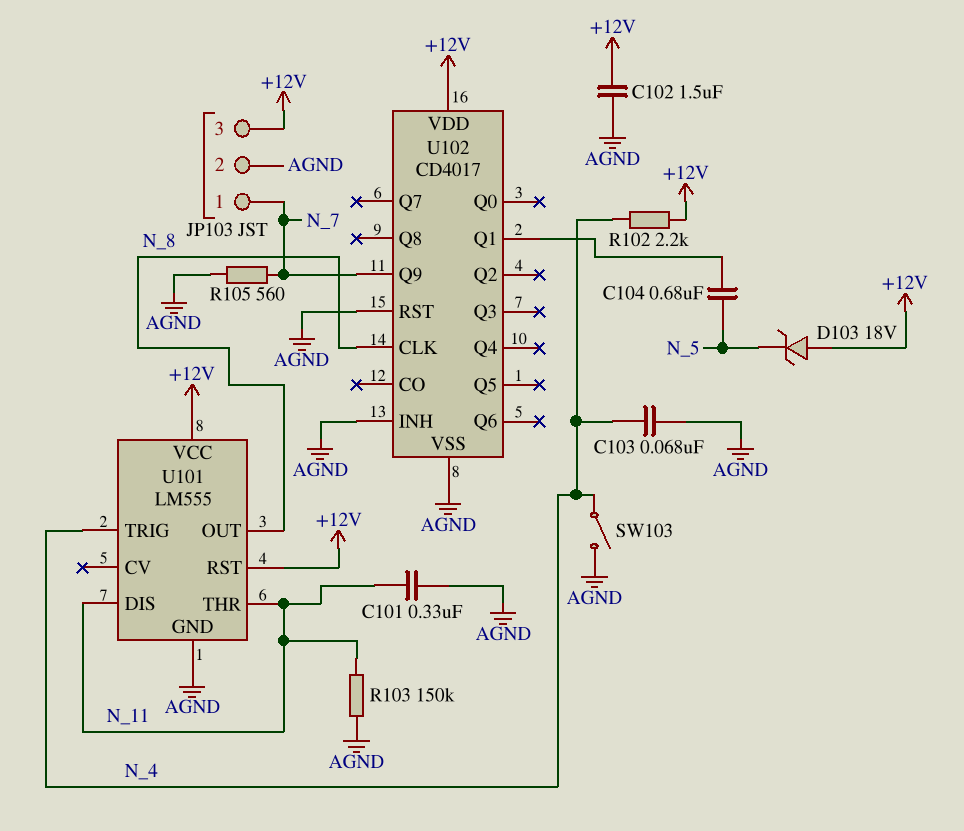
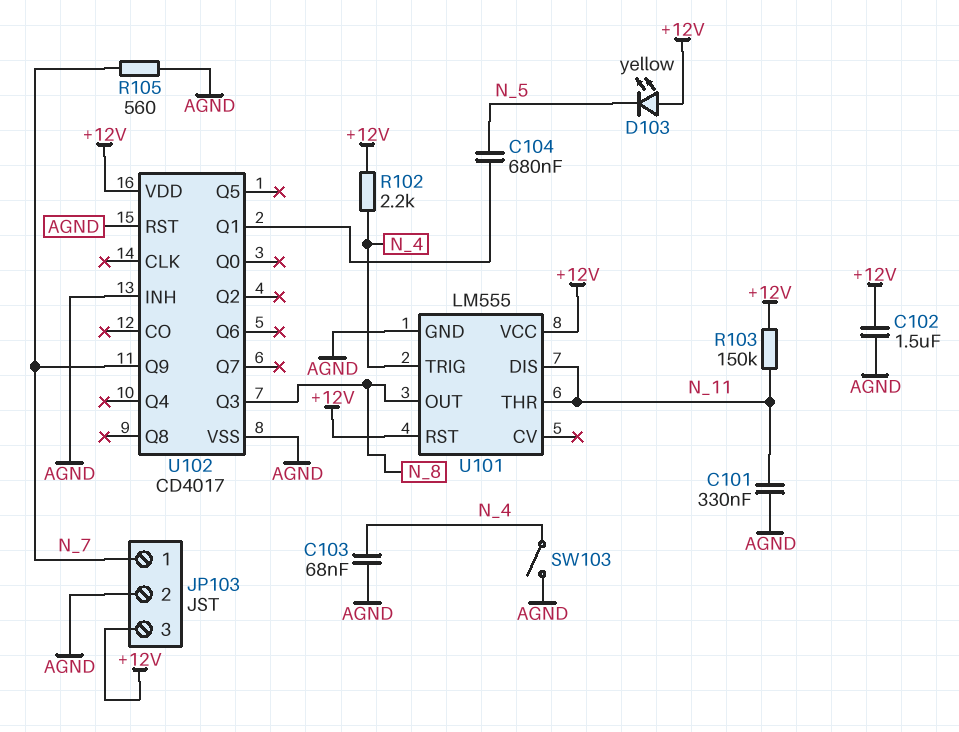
D103: zener 18V (A +12V, K N_5) -> LED yellow (A +12V, K N_5)
R103: 150k (AGND, N_11) -> 150k (+12V, N_11)
U102 pin CLK: N_8 -> none
U102 pin Q3: none -> N_8

